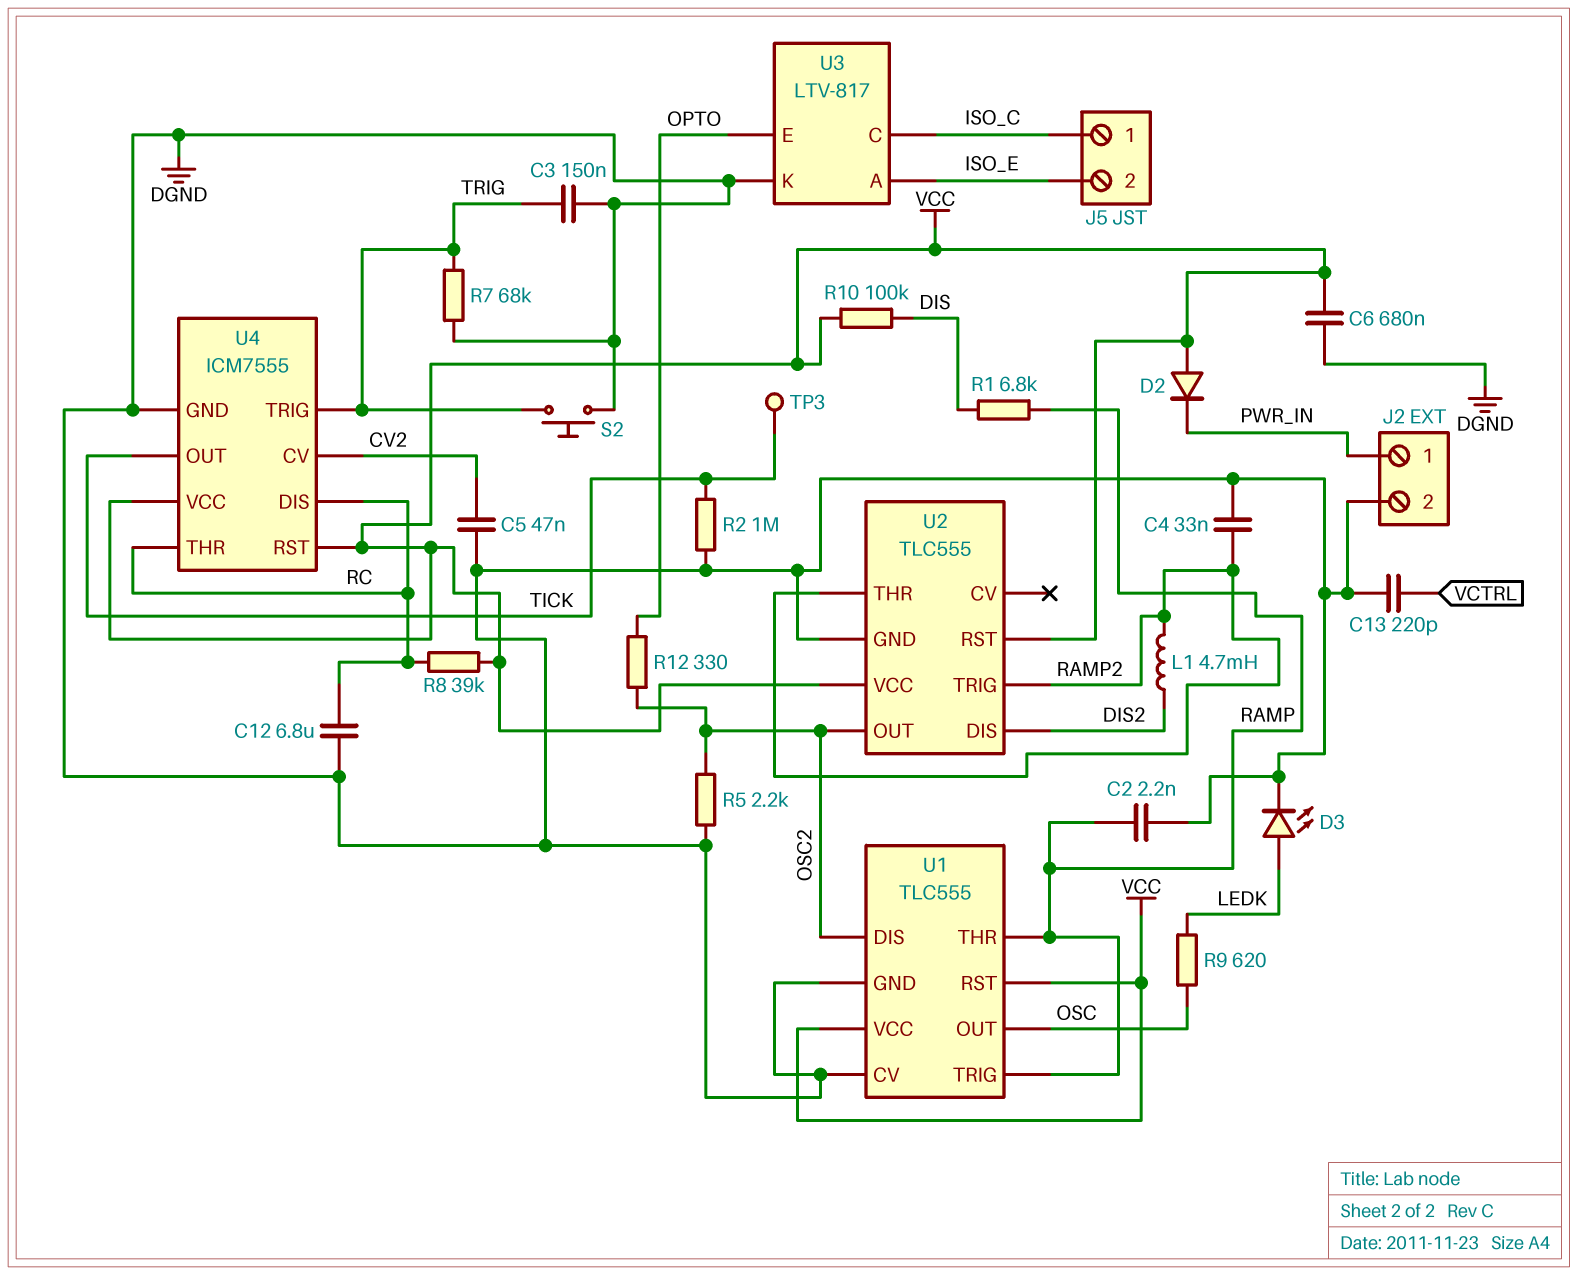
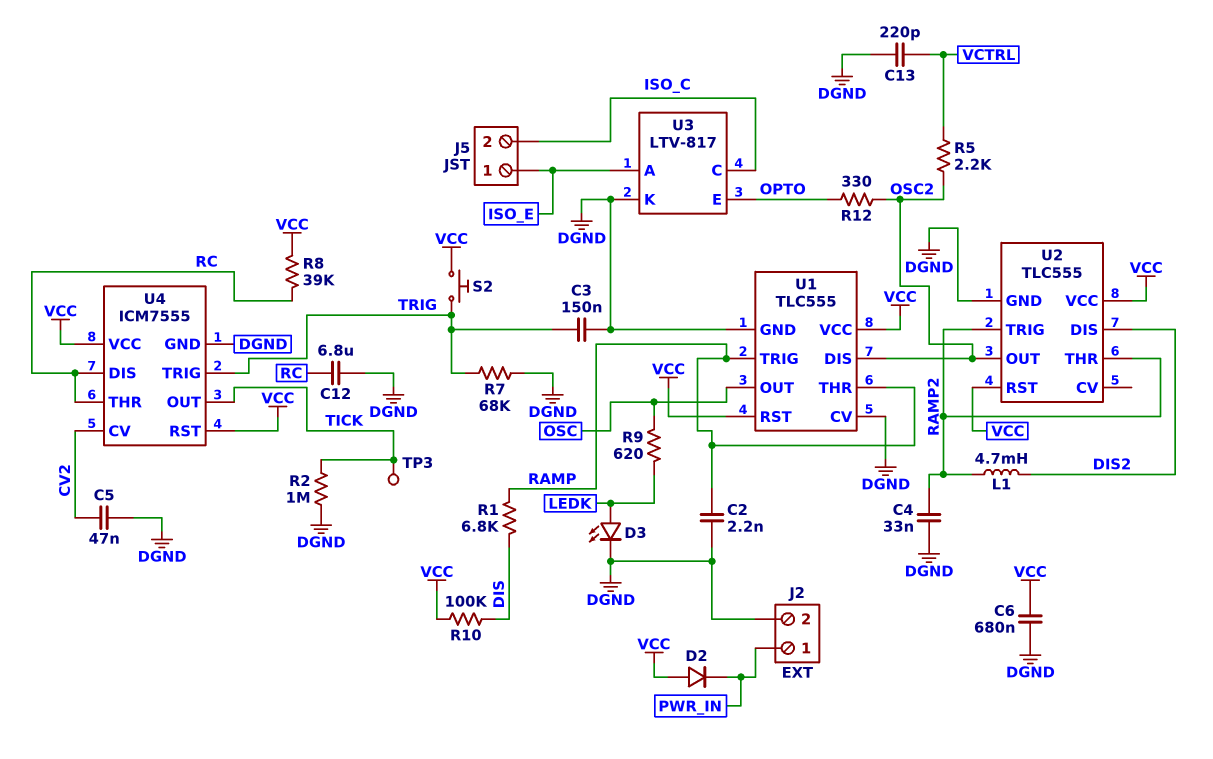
J5 pin 1: ISO_C -> ISO_E
J5 pin 2: ISO_E -> ISO_C
R5: 2.2k (DGND, OSC2) -> 2.2k (OSC2, VCTRL)
S2: button (DGND, TRIG) -> button (TRIG, VCC)

